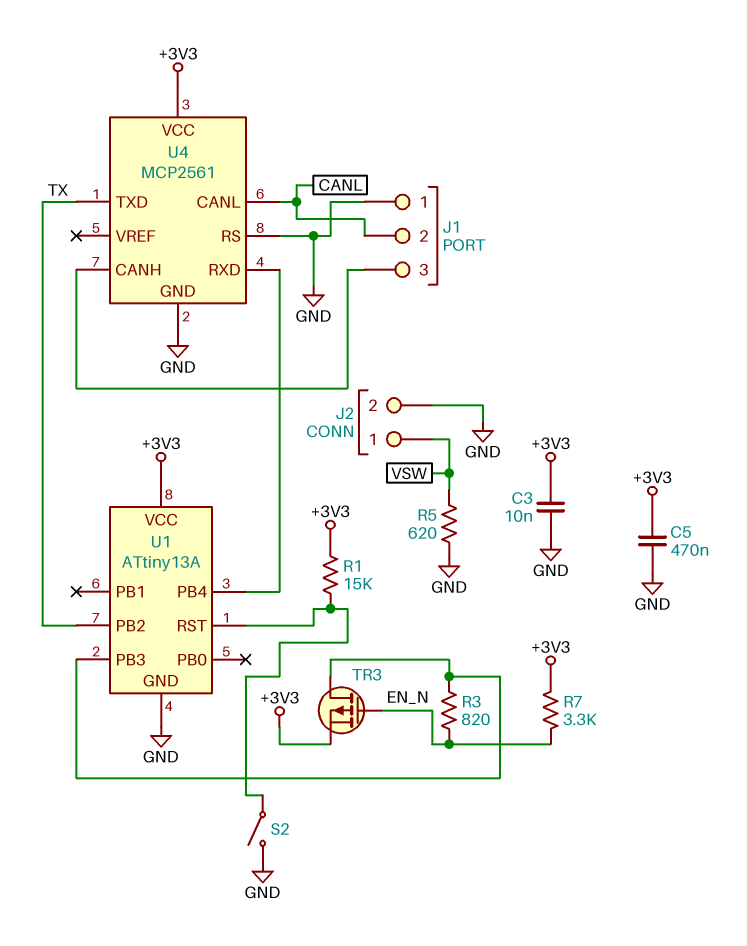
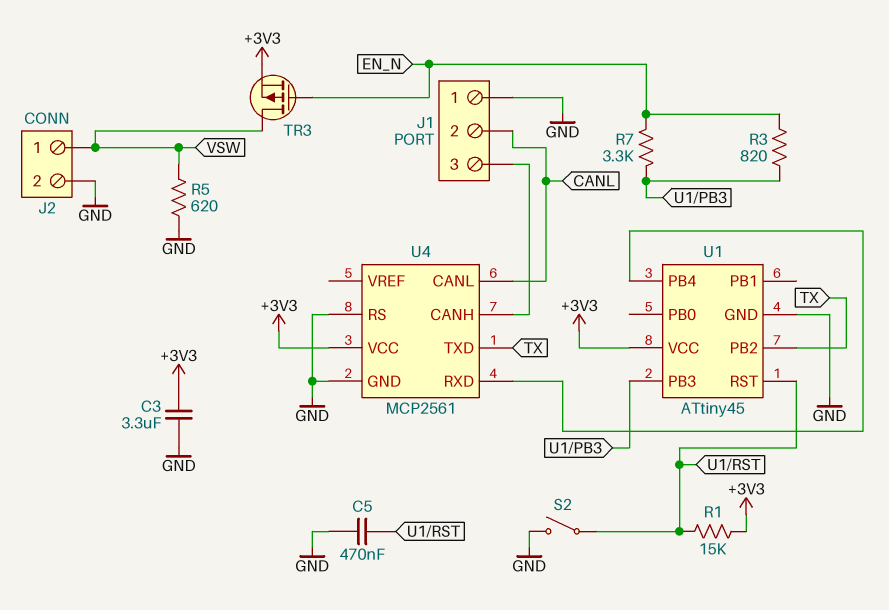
C3: 10nF (+3V3, GND) -> 3.3uF (+3V3, GND)
C5: 470nF (+3V3, GND) -> 470nF (GND, U1/RST)
R7: 3.3k (+3V3, EN_N) -> 3.3k (EN_N, U1/PB3)
TR3: PMOS (G EN_N, D U1/PB3, S +3V3) -> PMOS (G EN_N, D VSW, S +3V3)
U1: ATtiny13A -> ATtiny45

